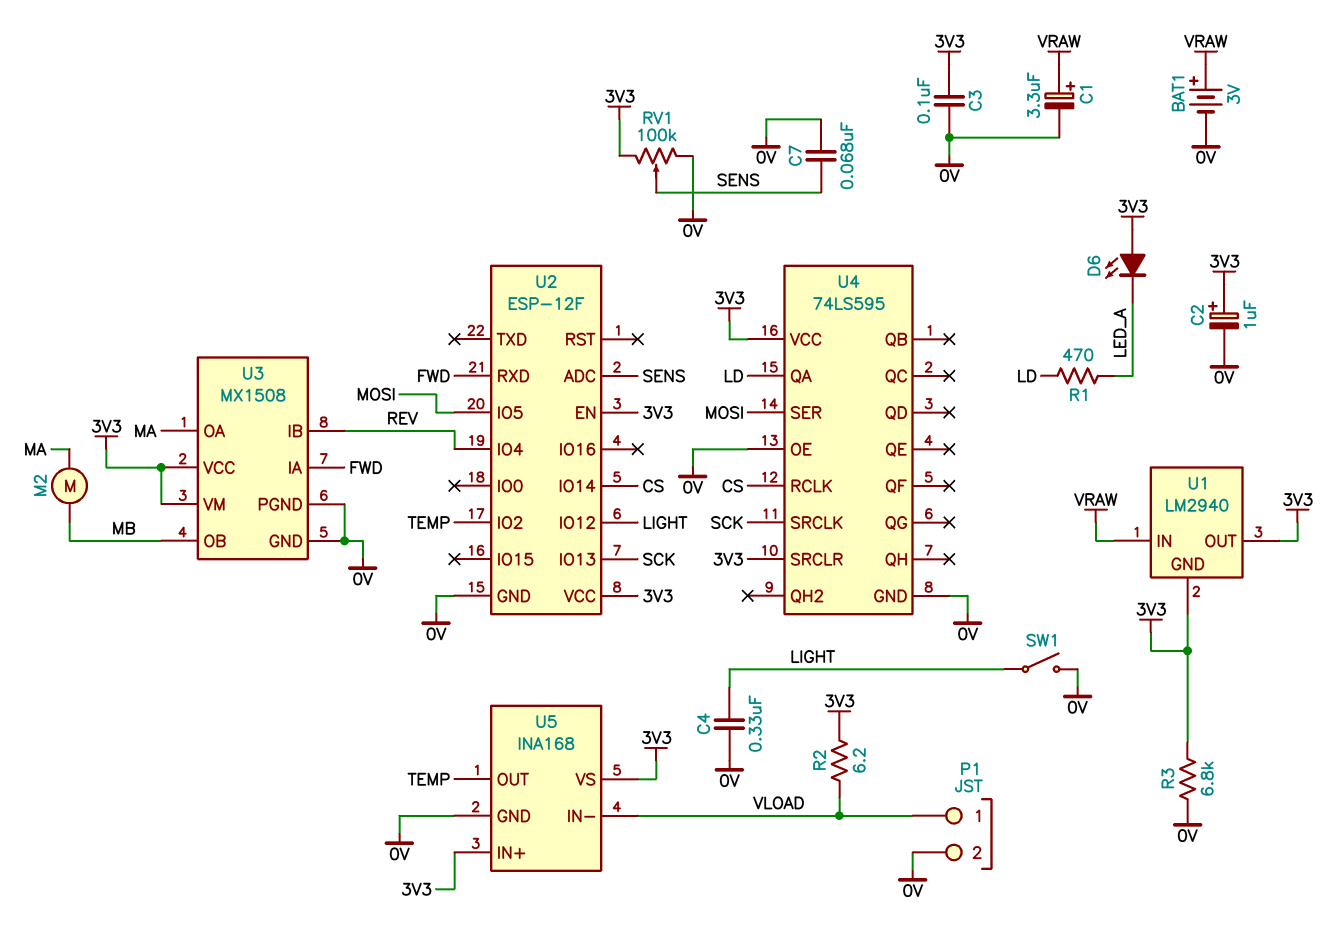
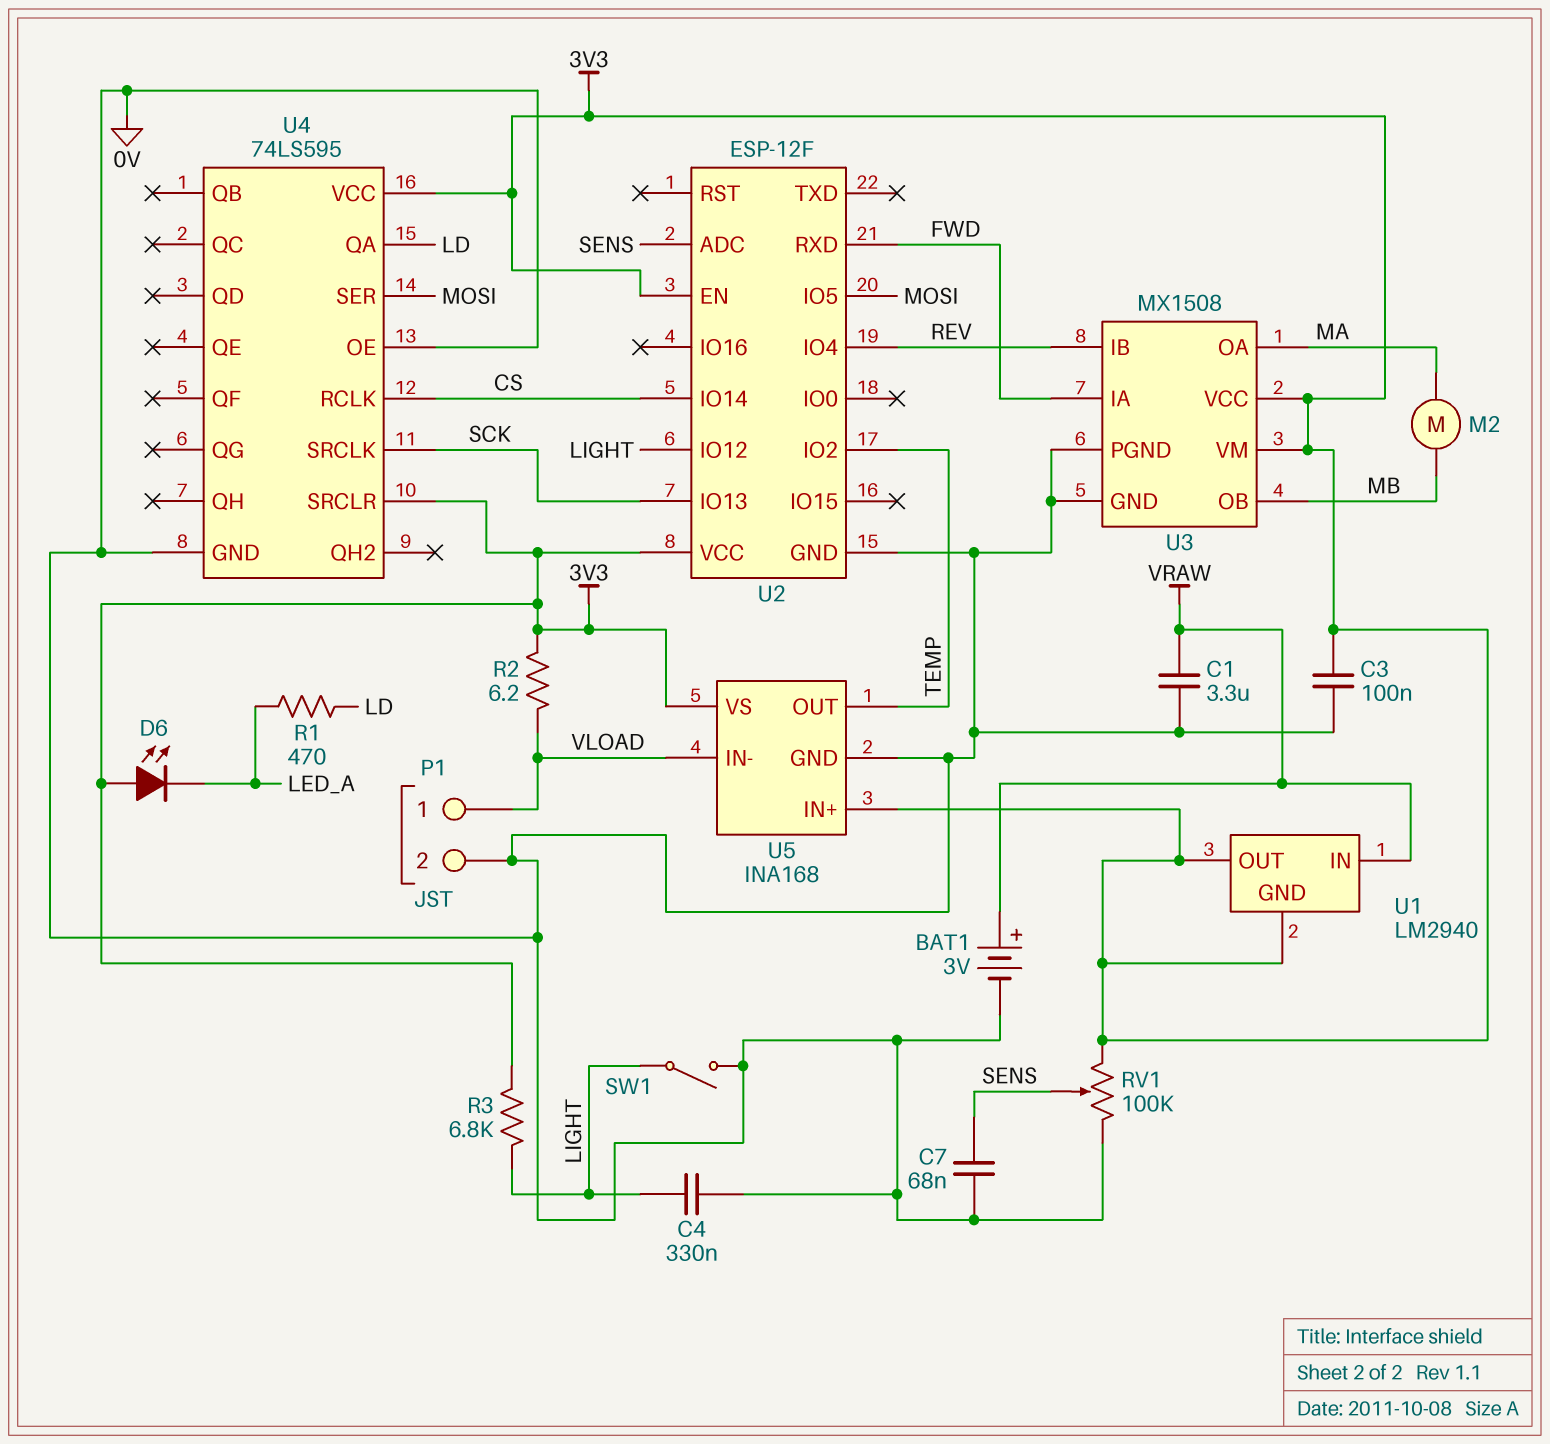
C1: 3.3uF (plus VRAW, minus 0V) -> 3.3uF (0V, VRAW)
C2: 1uF (plus 3V3, minus 0V) -> none
R3: 6.8k (0V, 3V3) -> 6.8k (3V3, LIGHT)

